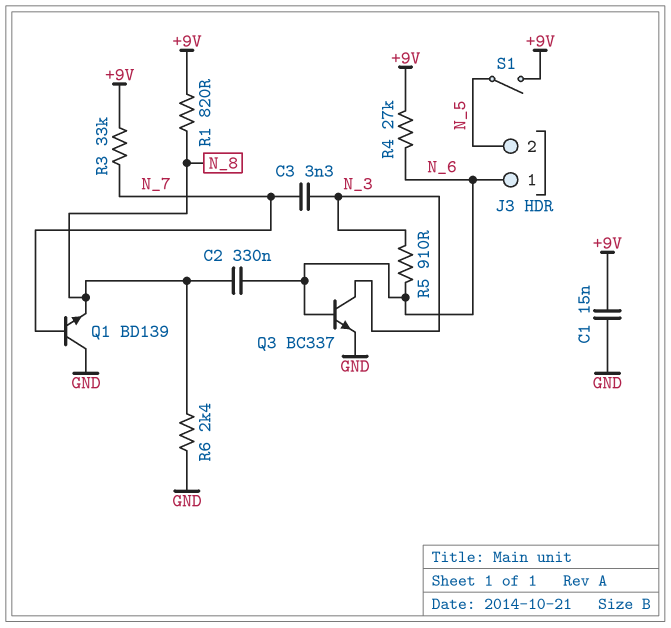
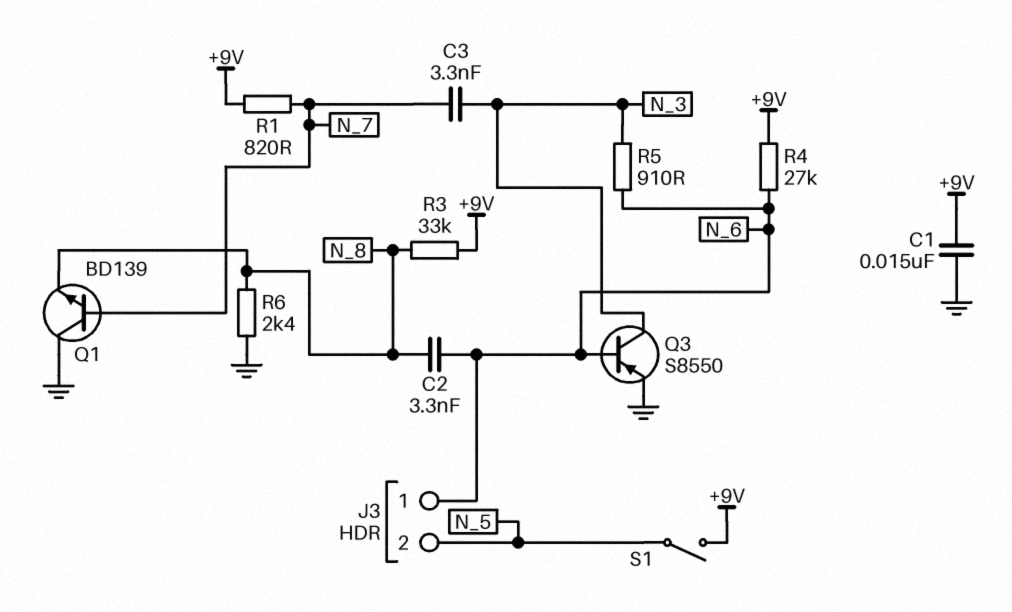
C2: 330nF (N_6, N_8) -> 3.3nF (N_6, N_8)
Q3: NPN BC337 (B N_6, C N_3, E GND) -> PNP S8550 (B N_6, C N_3, E GND)
R1: 820 (+9V, N_8) -> 820 (+9V, N_7)
R3: 33k (+9V, N_7) -> 33k (+9V, N_8)

